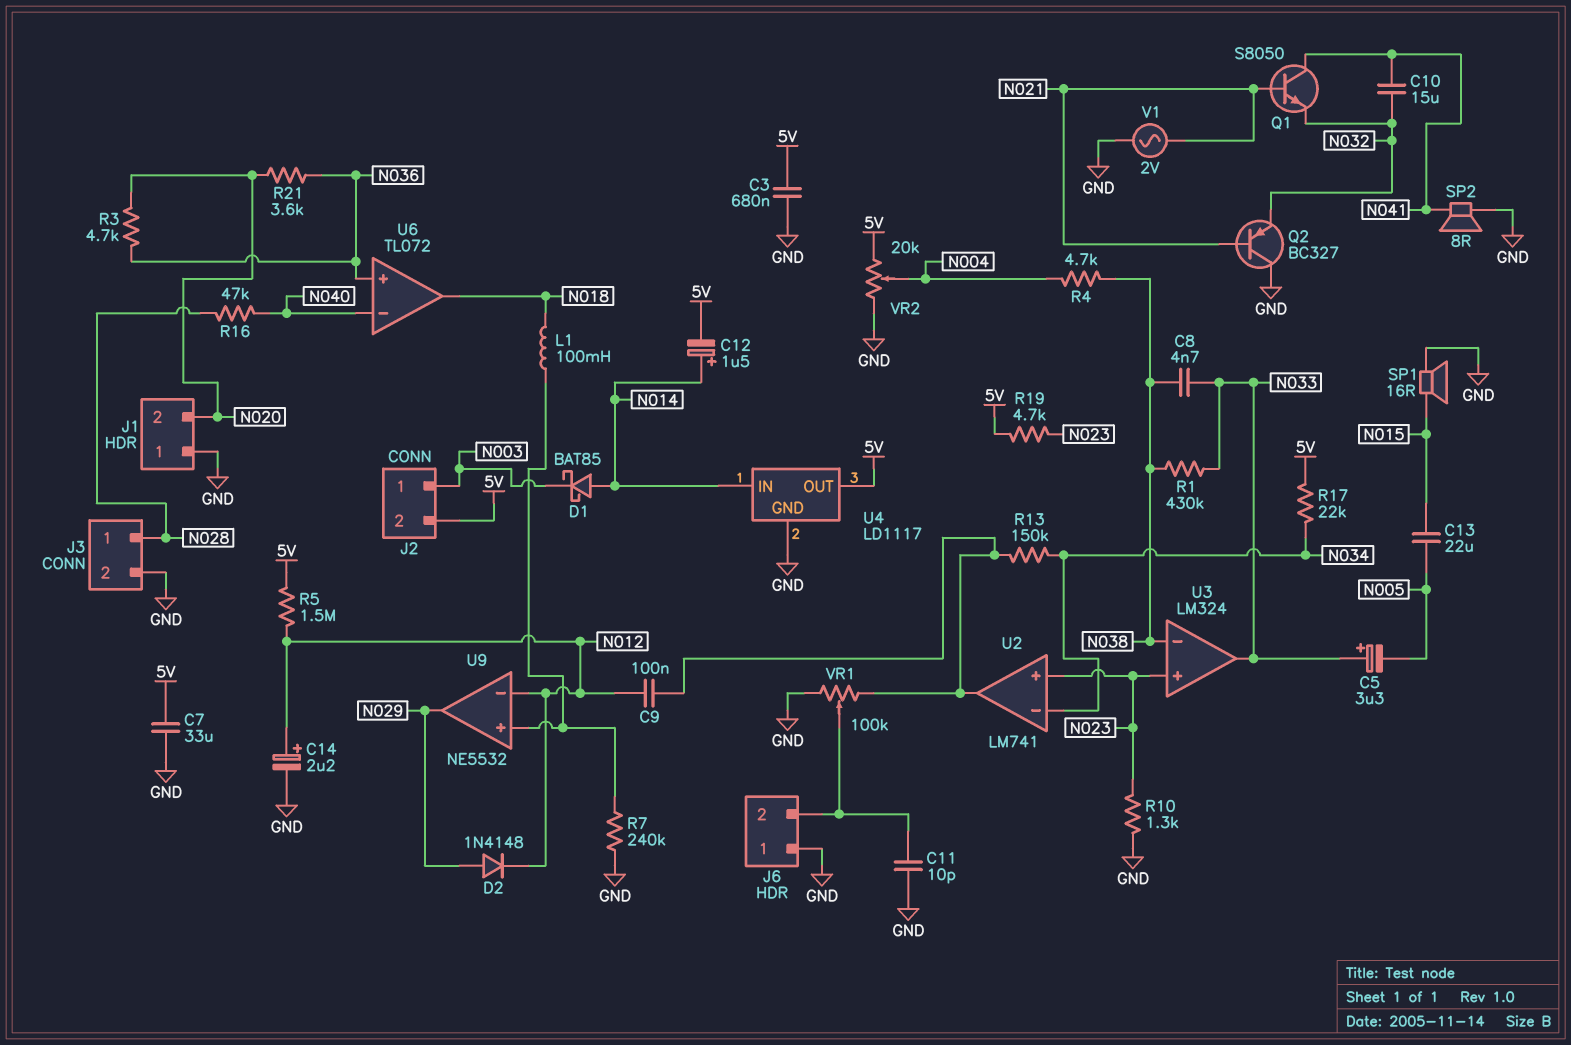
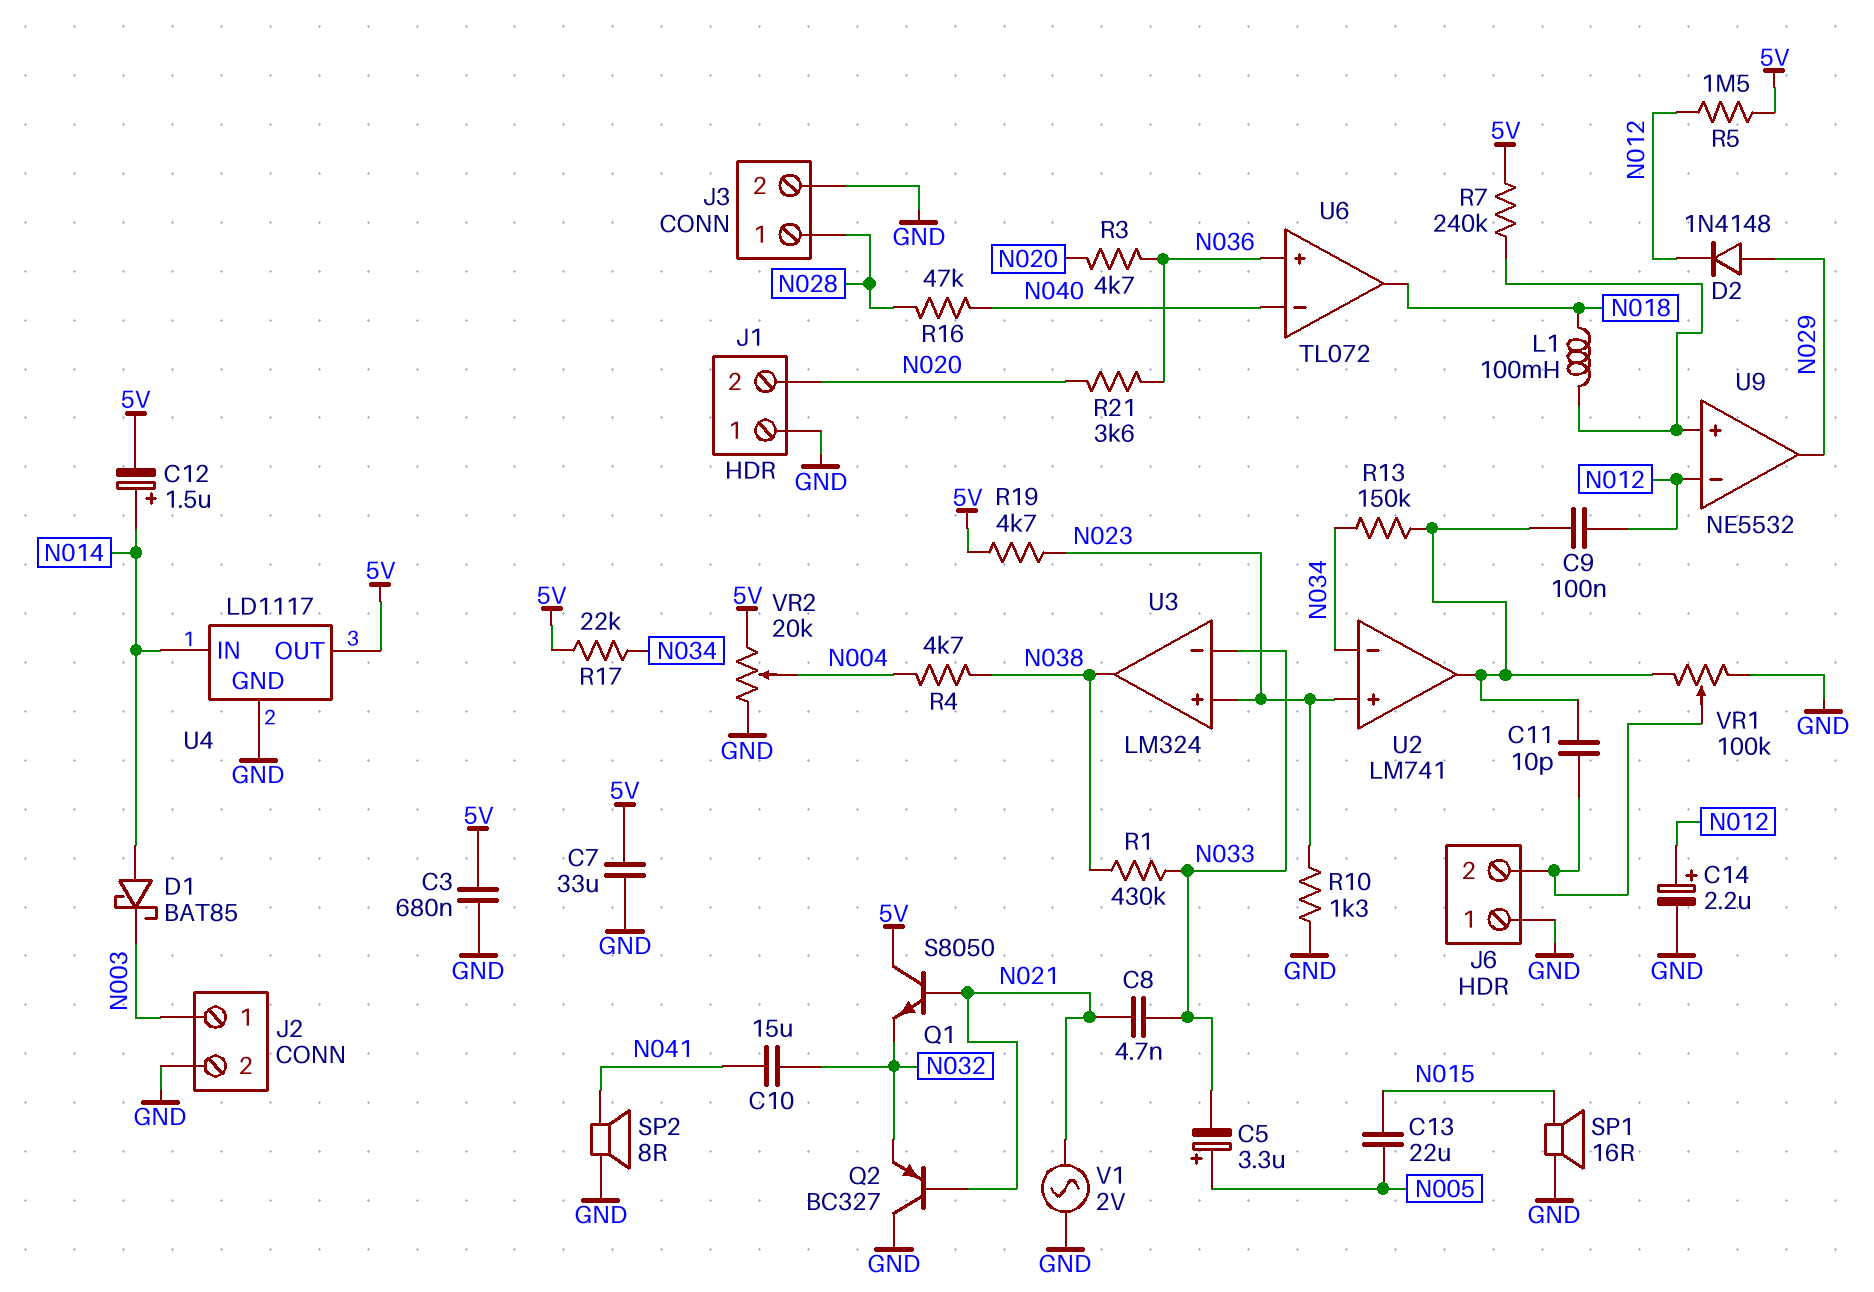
C5: 3.3uF (plus N033, minus N005) -> 3.3uF (plus N005, minus N033)
C8: 4.7nF (N033, N038) -> 4.7nF (N021, N033)
C11: 10pF (GND, J6/2) -> 10pF (J6/2, U2/out)
J2 pin 2: 5V -> GND
Q1: NPN S8050 (B N021, C N041, E N032) -> NPN S8050 (B N021, C 5V, E N032)
R7: 240k (GND, U9/in+) -> 240k (5V, U9/in+)
U3 pin in-: N038 -> N033
U3 pin out: N033 -> N038

